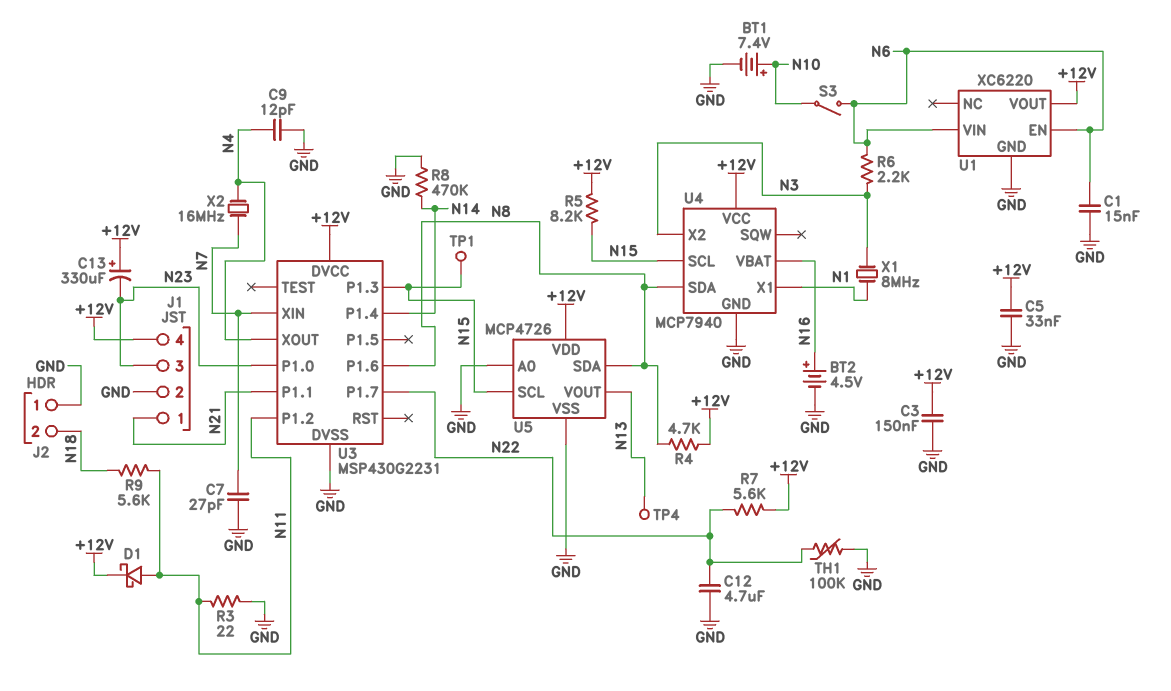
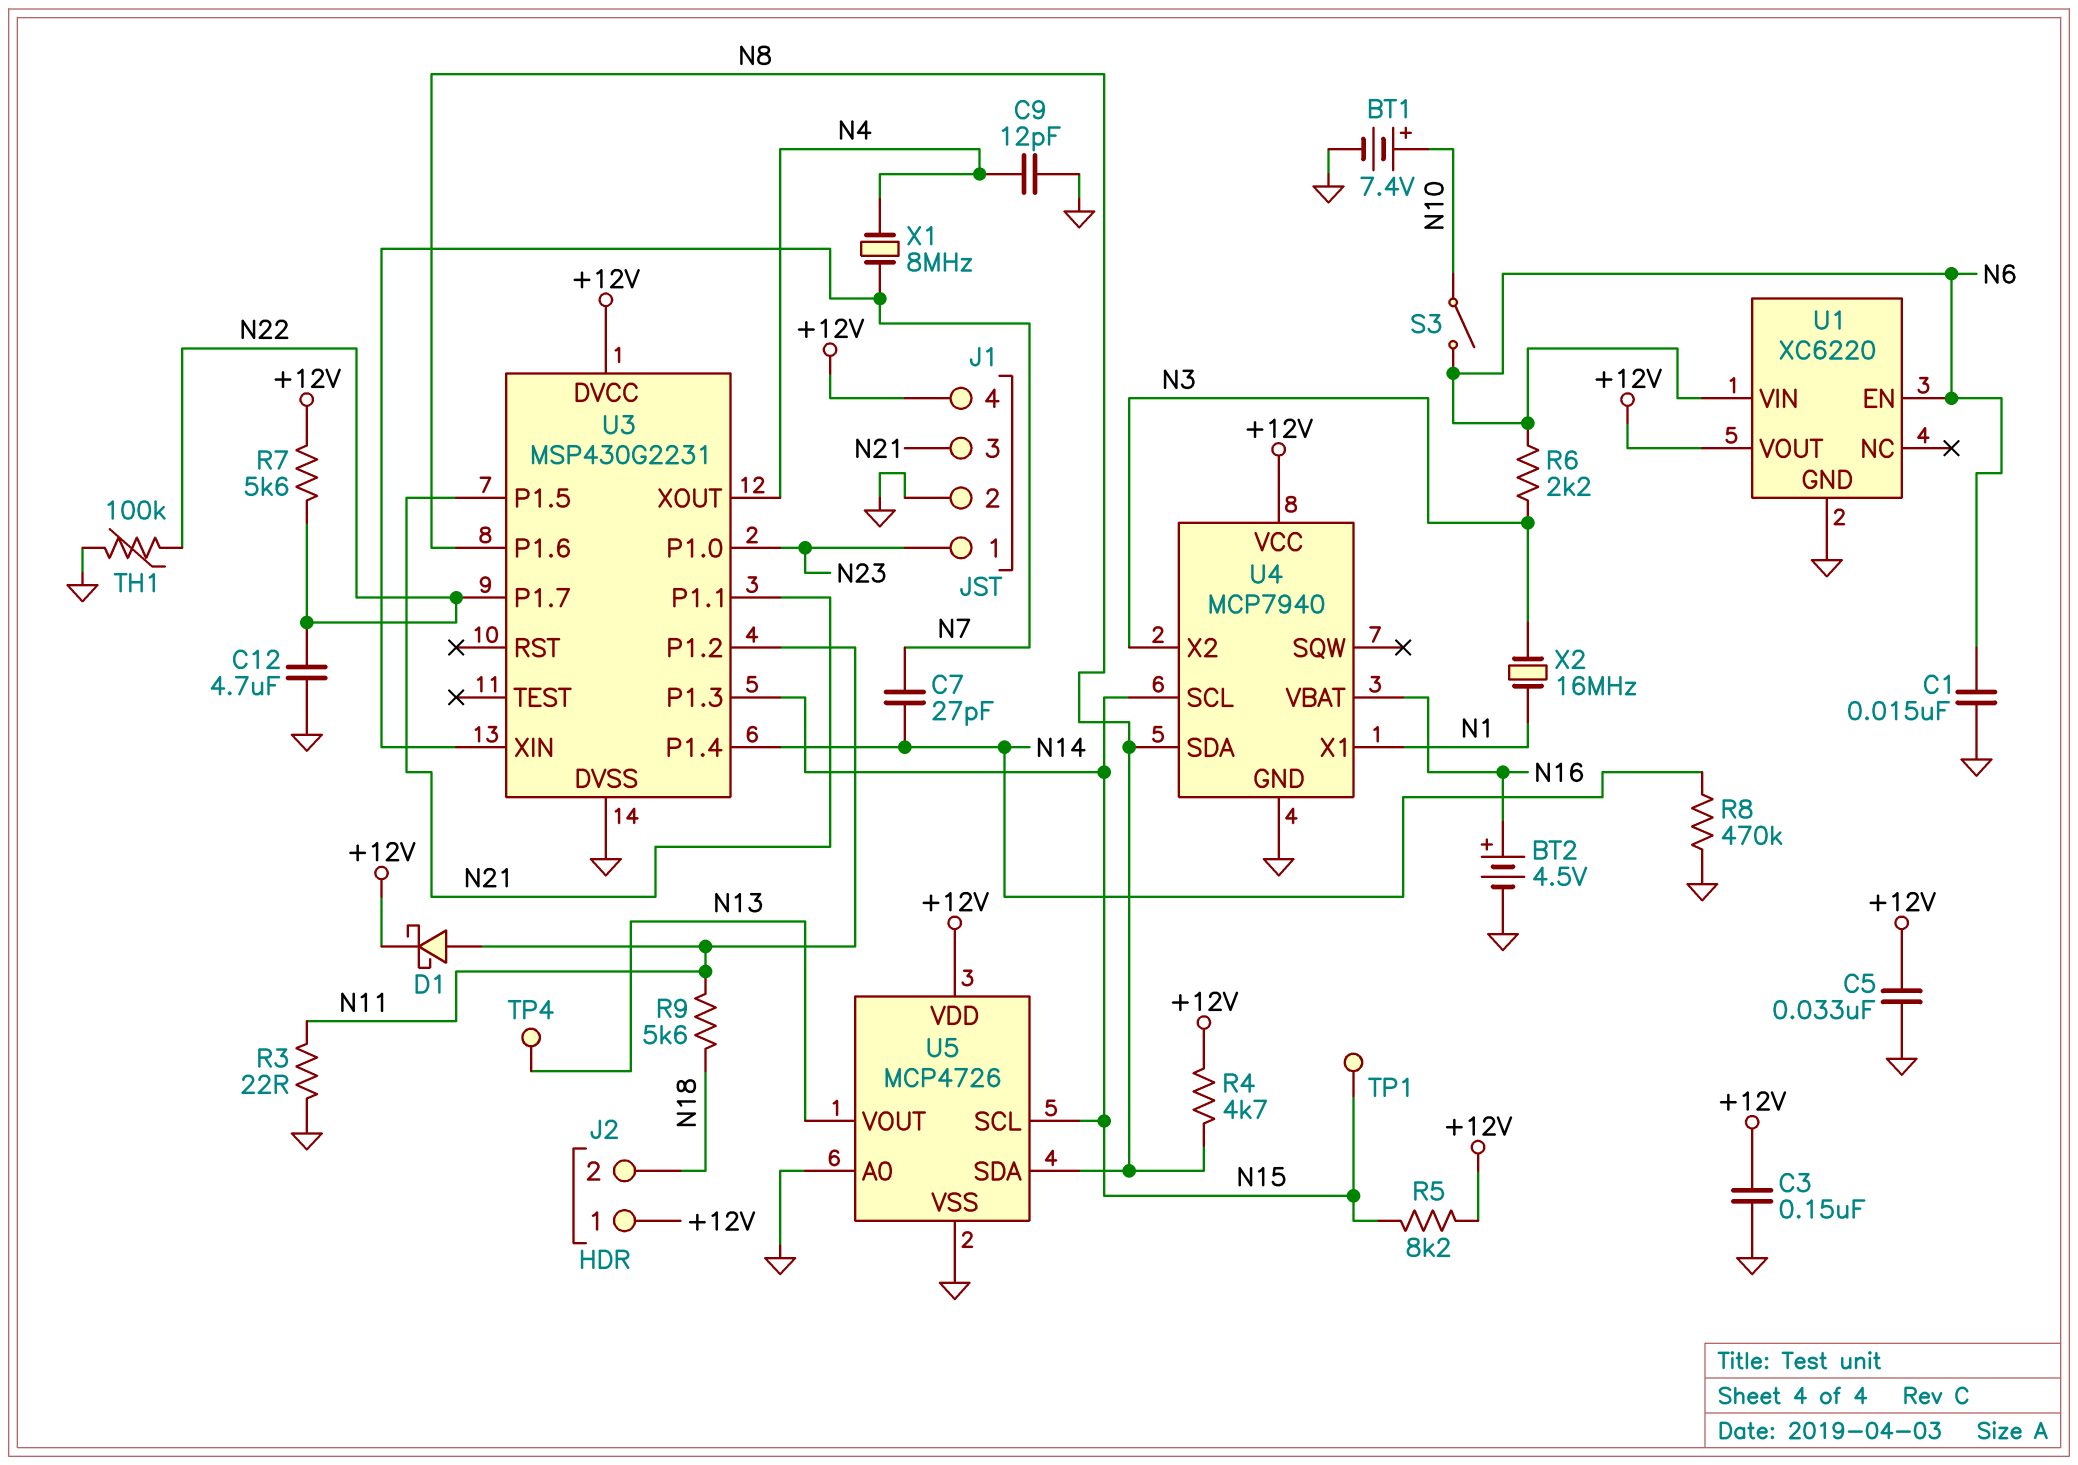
C7: 27pF (GND, N7) -> 27pF (N7, N14)
C13: 330uF (plus +12V, minus N23) -> none
J1 pin 1: N21 -> N23
J1 pin 3: N23 -> N21
J2 pin 1: GND -> +12V
U3 pin P1.5: none -> N21
X1: 8MHz (N1, N3) -> 8MHz (N4, N7)
X2: 16MHz (N4, N7) -> 16MHz (N1, N3)

